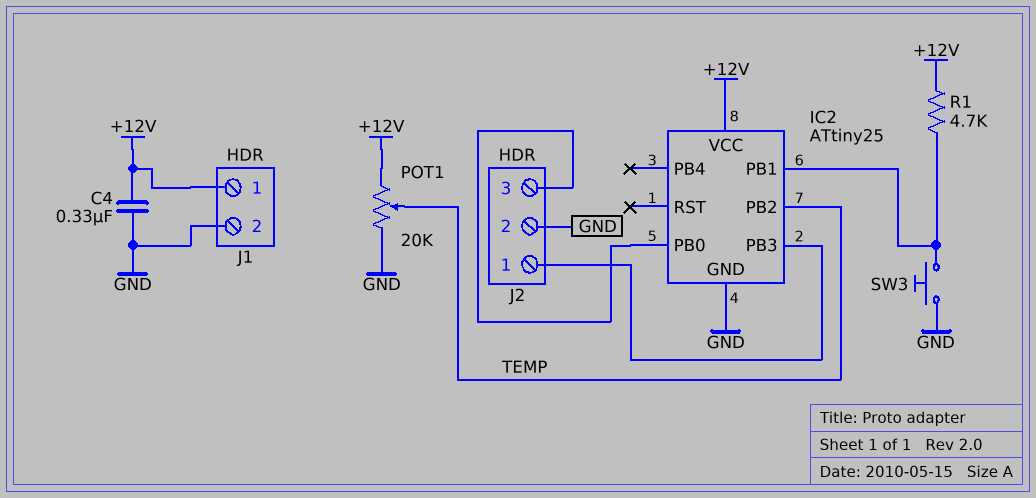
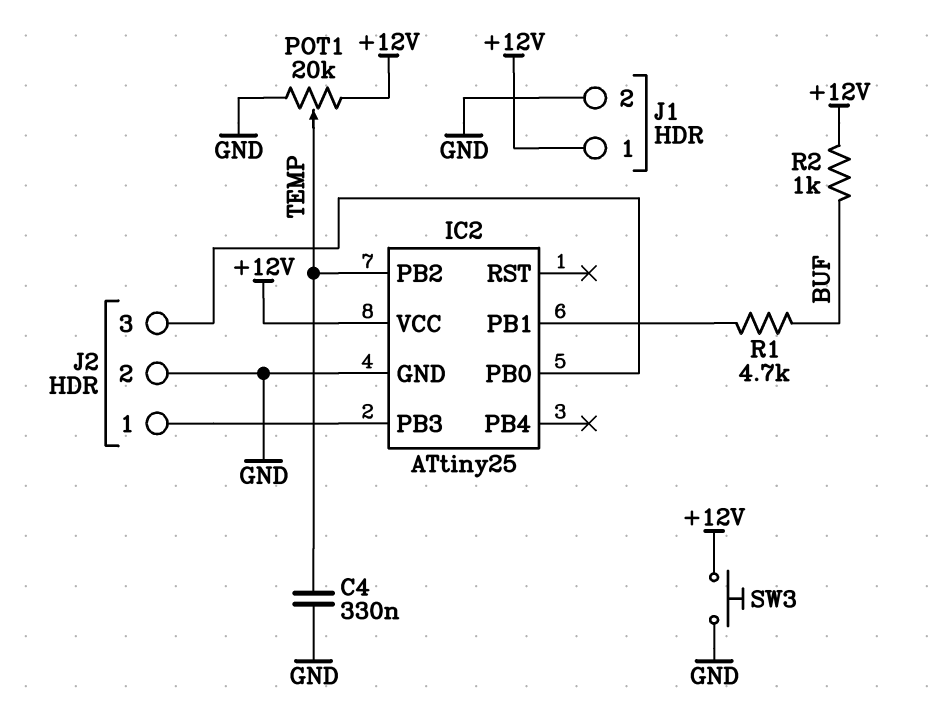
C4: 330nF (+12V, GND) -> 330nF (GND, TEMP)
R1: 4.7k (+12V, IC2/PB1) -> 4.7k (BUF, IC2/PB1)
R2: none -> 1k (+12V, BUF)
SW3: button (GND, IC2/PB1) -> button (+12V, GND)

